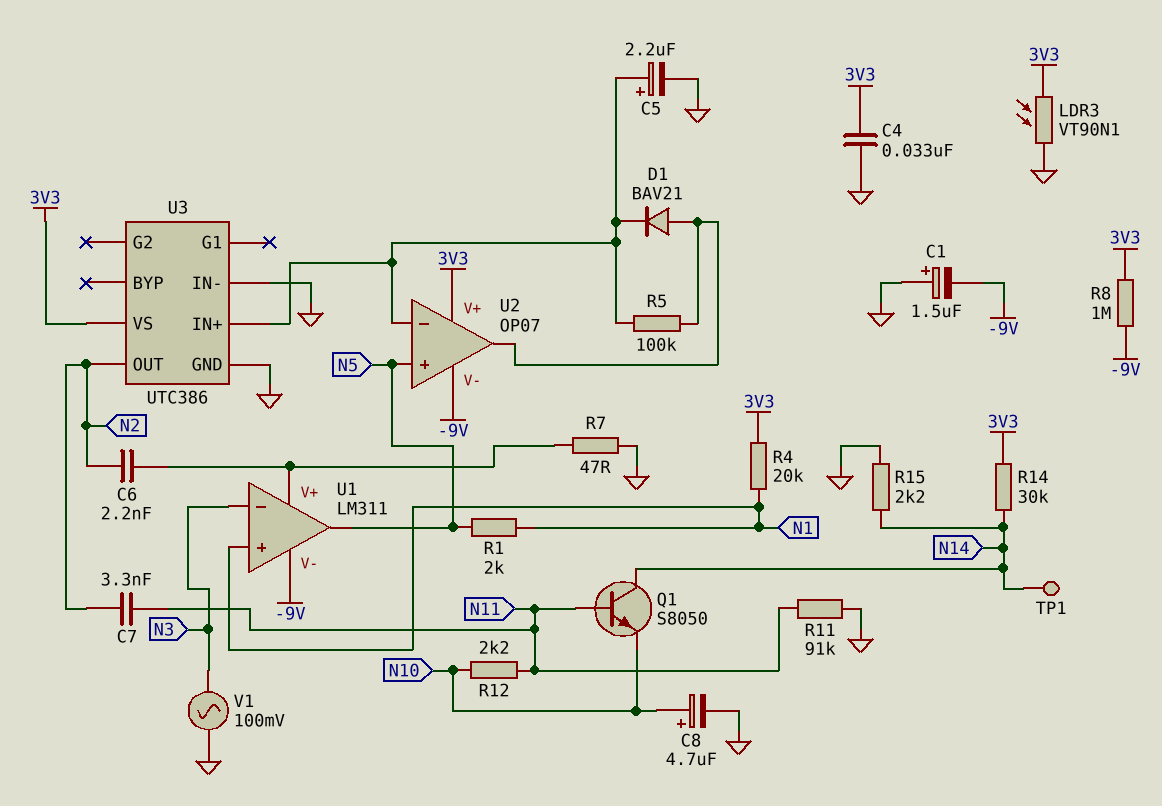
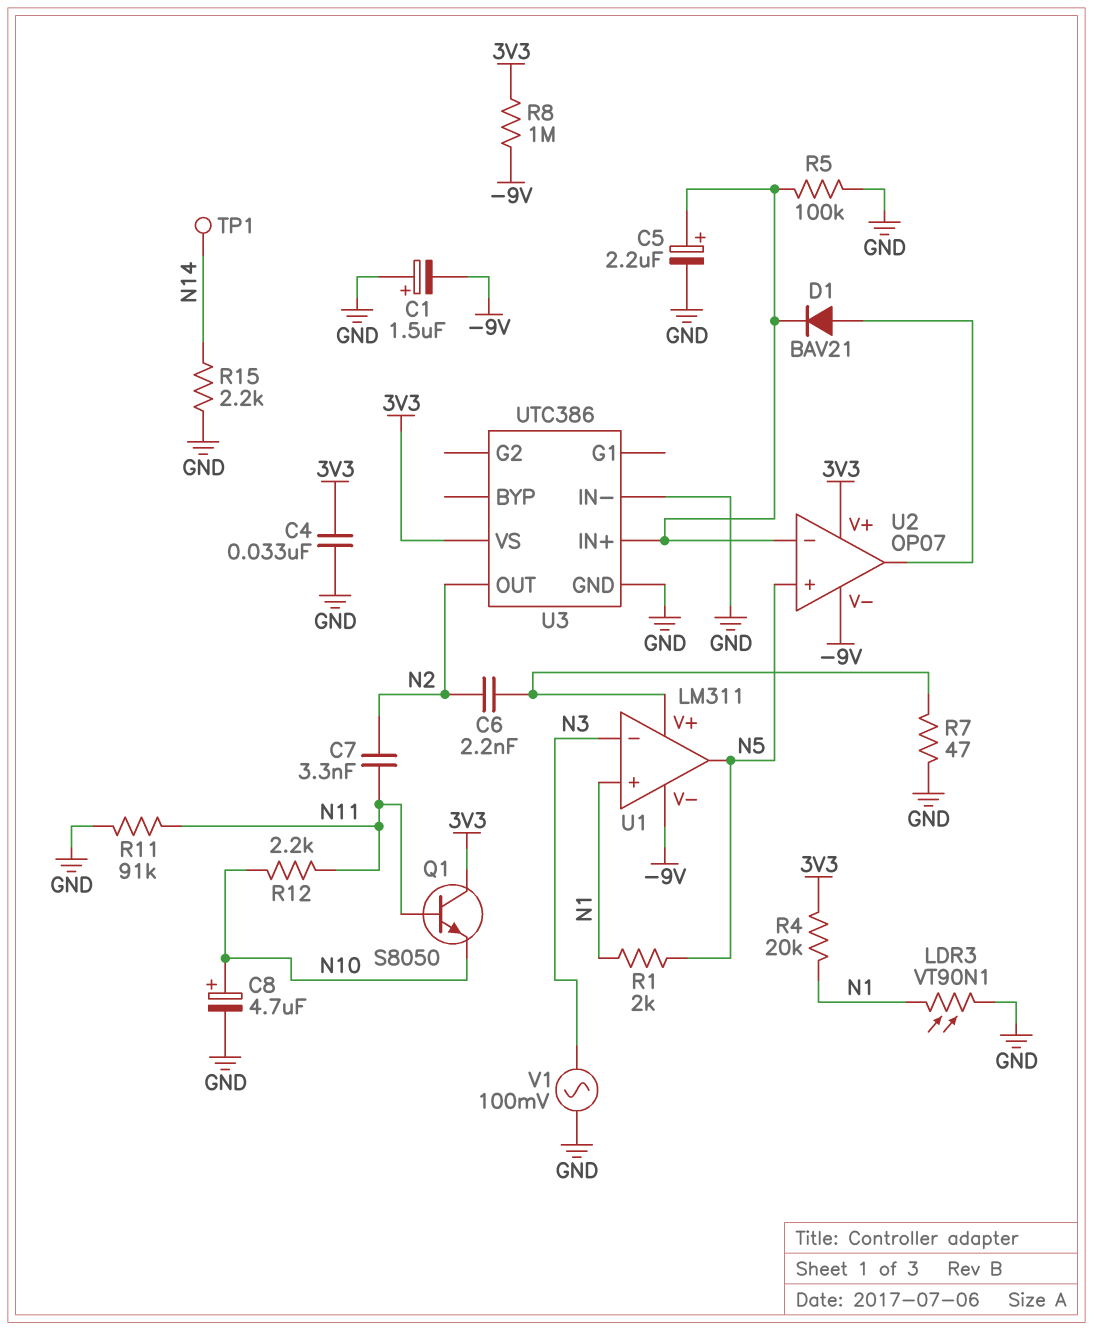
LDR3: VT90N1 (3V3, GND) -> VT90N1 (GND, N1)
Q1: NPN S8050 (B N11, C N14, E N10) -> NPN S8050 (B N11, C 3V3, E N10)
R5: 100k (U2/in-, U2/out) -> 100k (GND, U2/in-)
R14: 30k (3V3, N14) -> none

